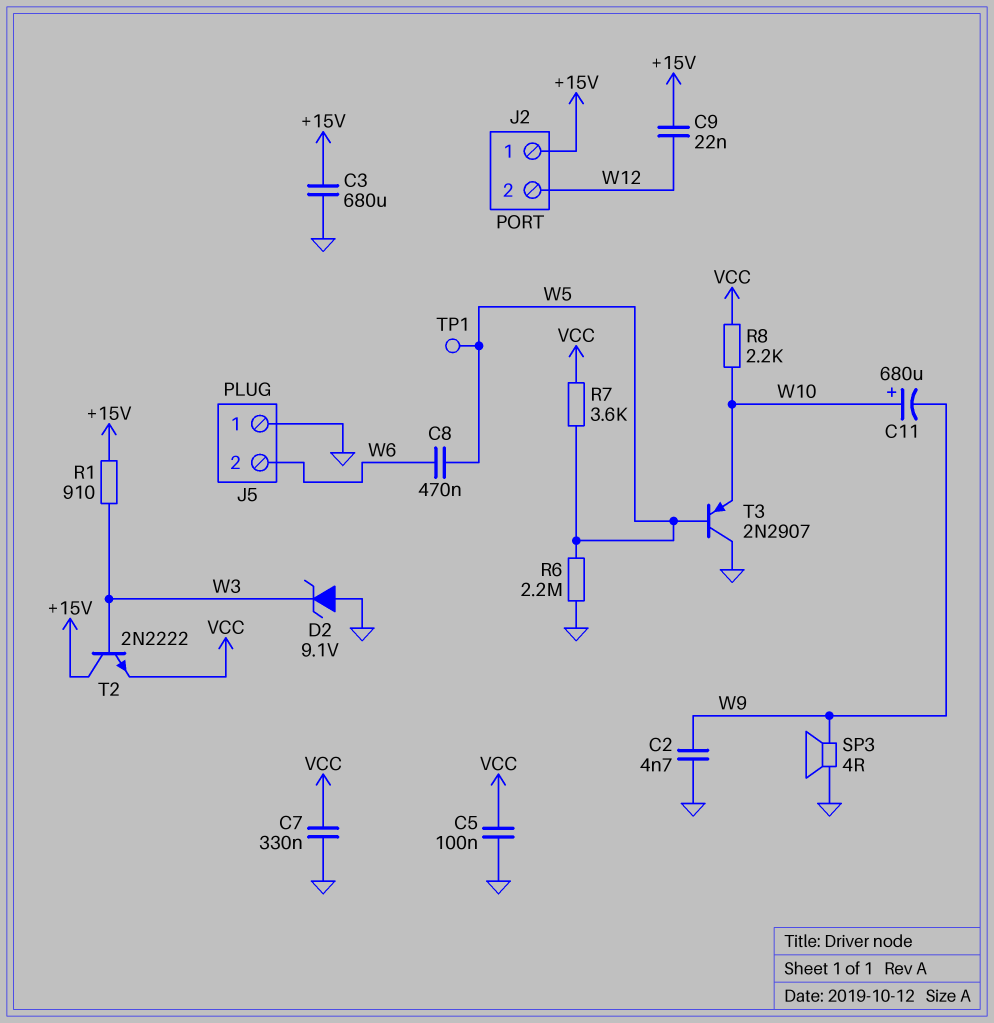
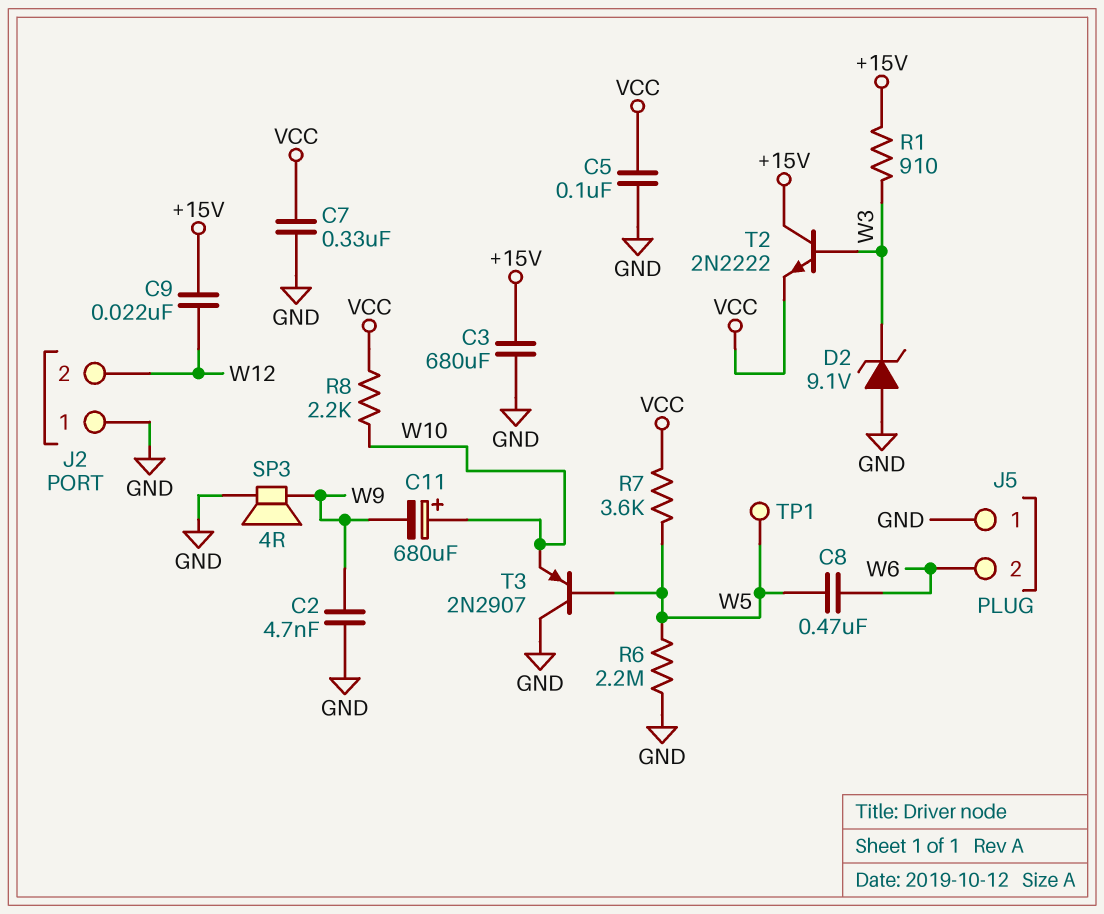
J2 pin 1: +15V -> GND

